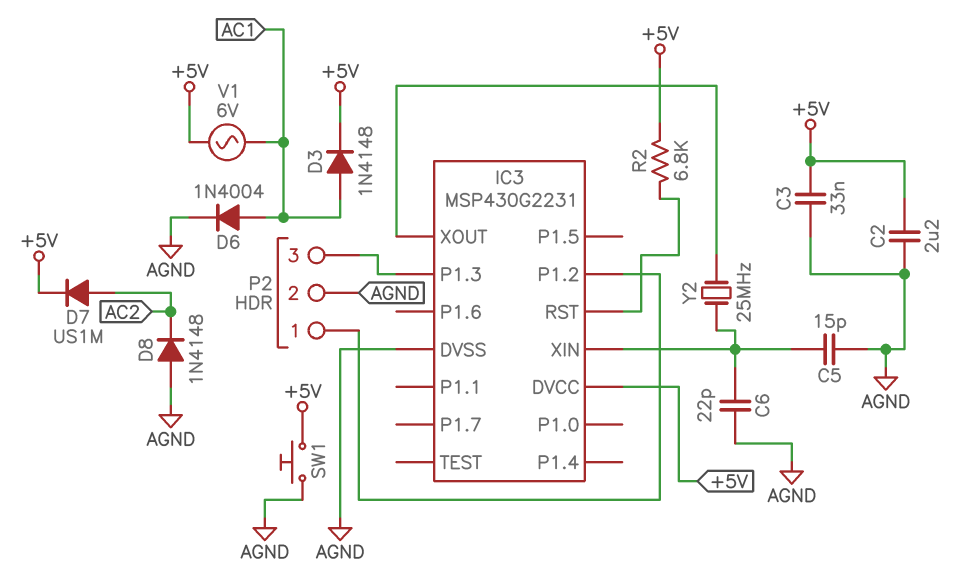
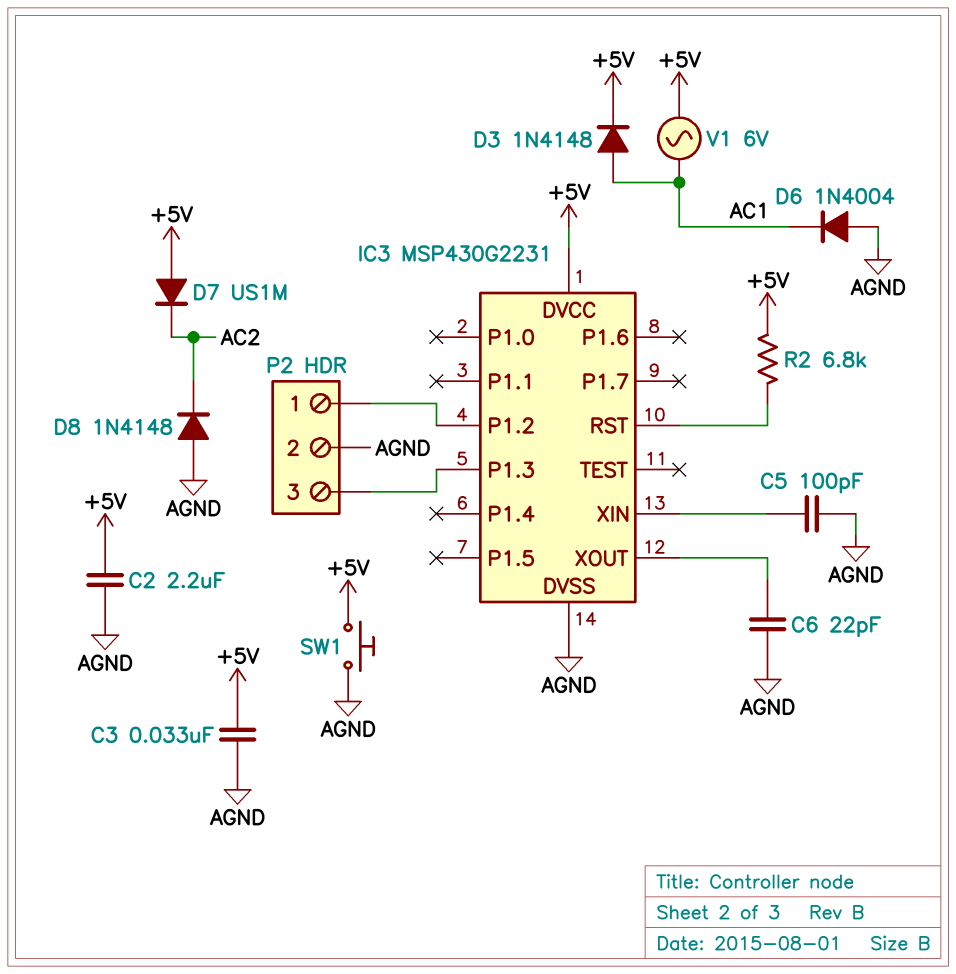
C5: 15pF (AGND, IC3/XIN) -> 100pF (AGND, IC3/XIN)
C6: 22pF (AGND, IC3/XIN) -> 22pF (AGND, IC3/XOUT)
D6: diode 1N4004 (A AC1, K AGND) -> diode 1N4004 (A AGND, K AC1)
D7: diode US1M (A AC2, K +5V) -> diode US1M (A +5V, K AC2)
Y2: 25MHz (IC3/XIN, IC3/XOUT) -> none

